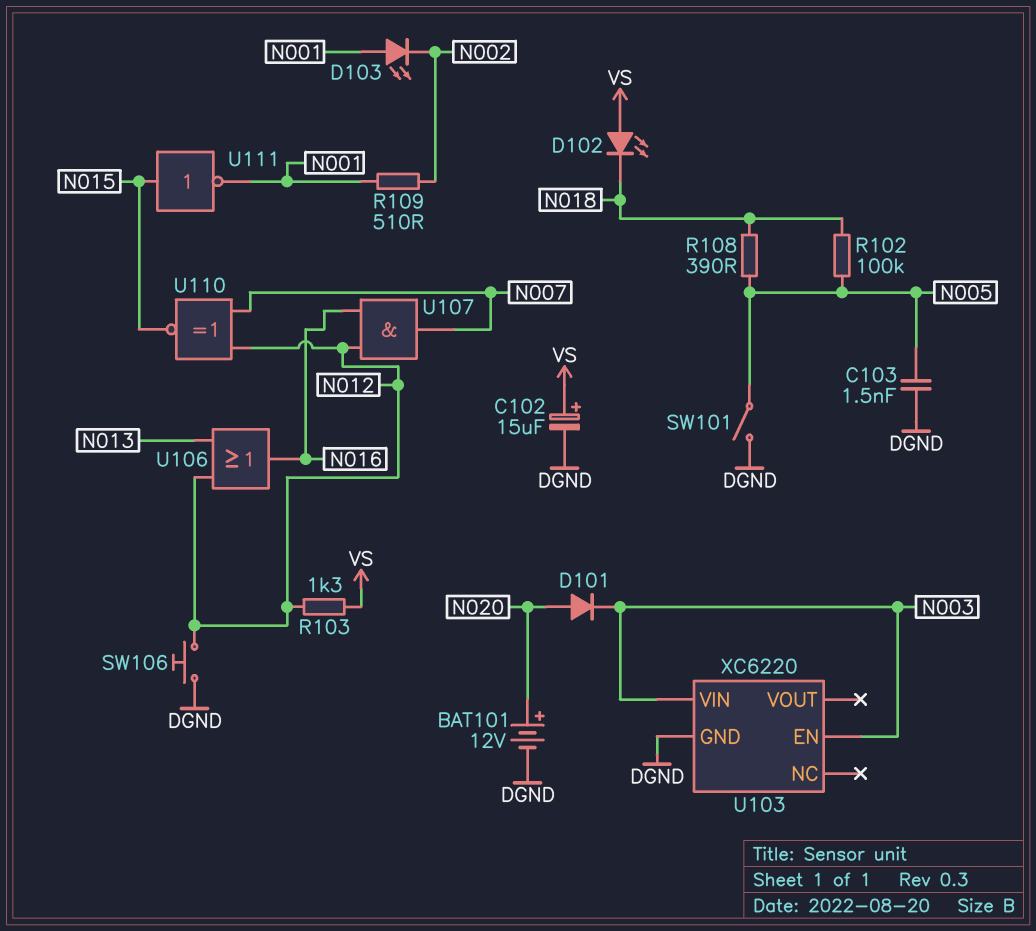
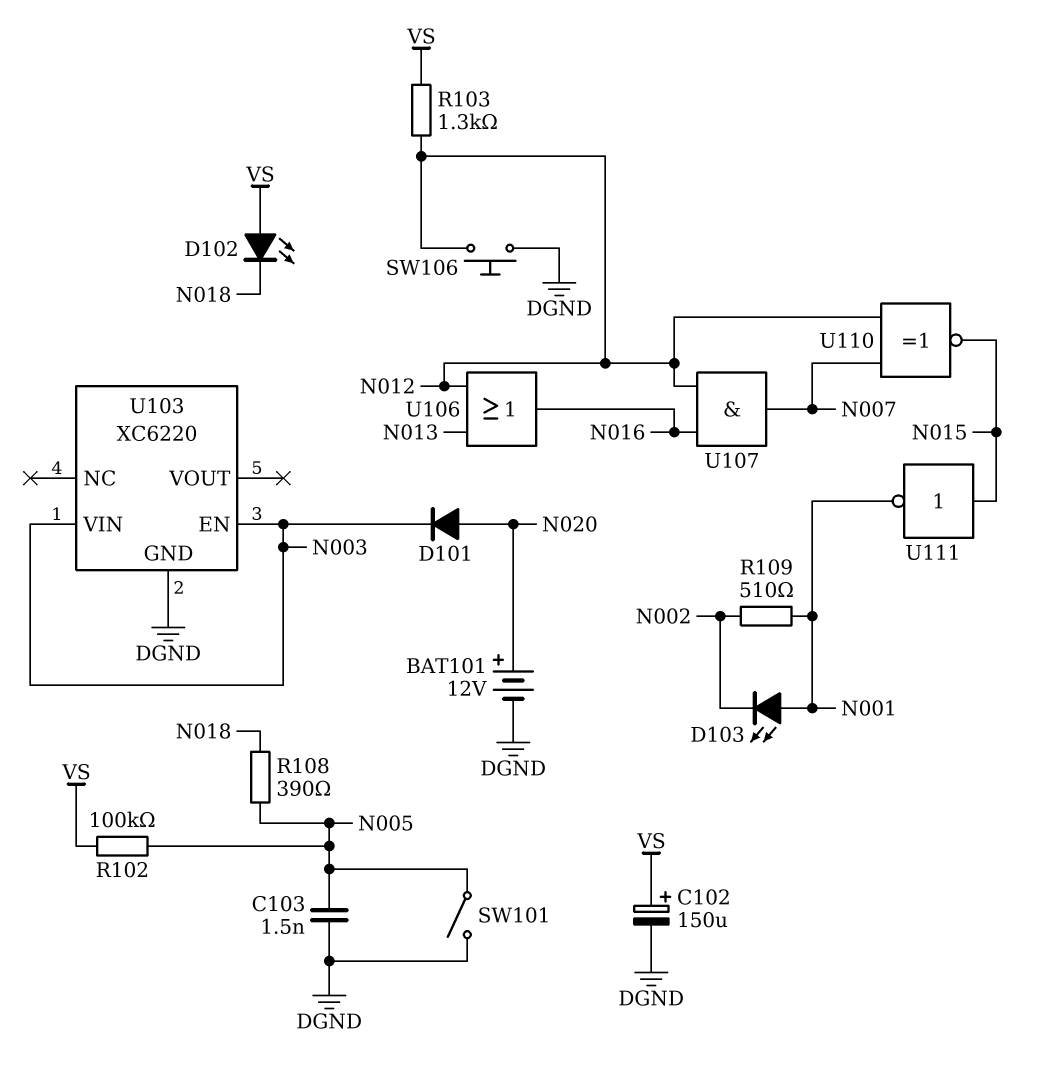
C102: 15uF (plus VS, minus DGND) -> 150uF (plus VS, minus DGND)
R102: 100k (N005, N018) -> 100k (N005, VS)

